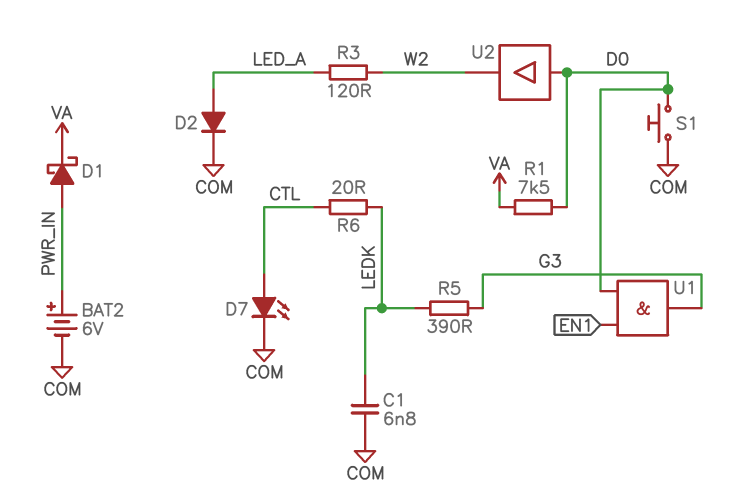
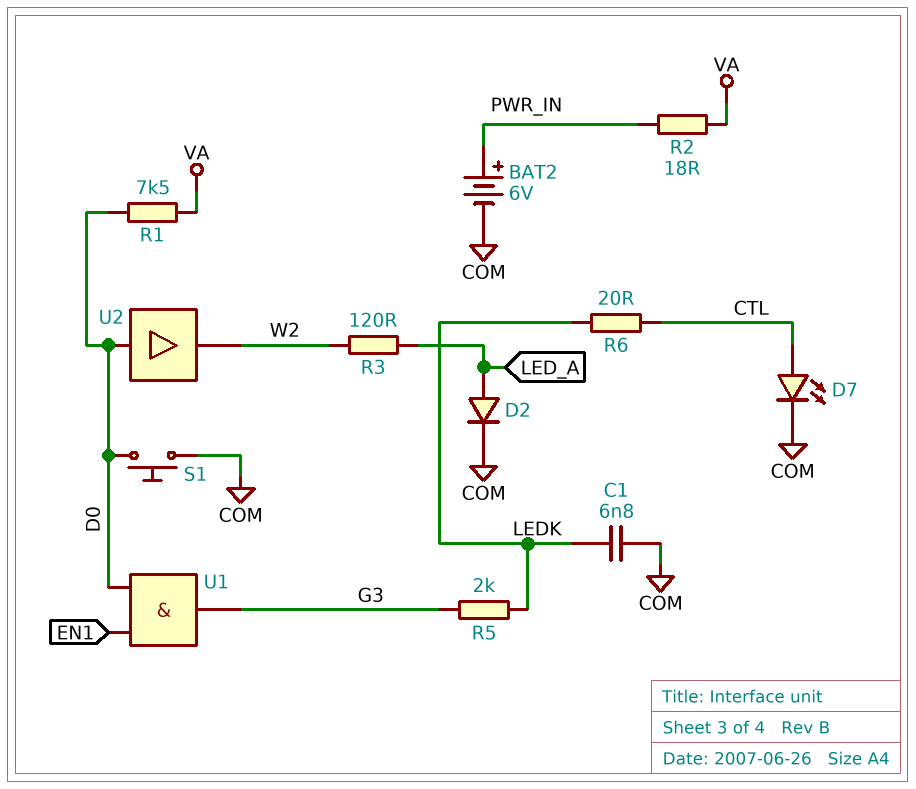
D1: schottky (A PWR_IN, K VA) -> none
R2: none -> 18 (PWR_IN, VA)
R5: 390 (G3, LEDK) -> 2k (G3, LEDK)

